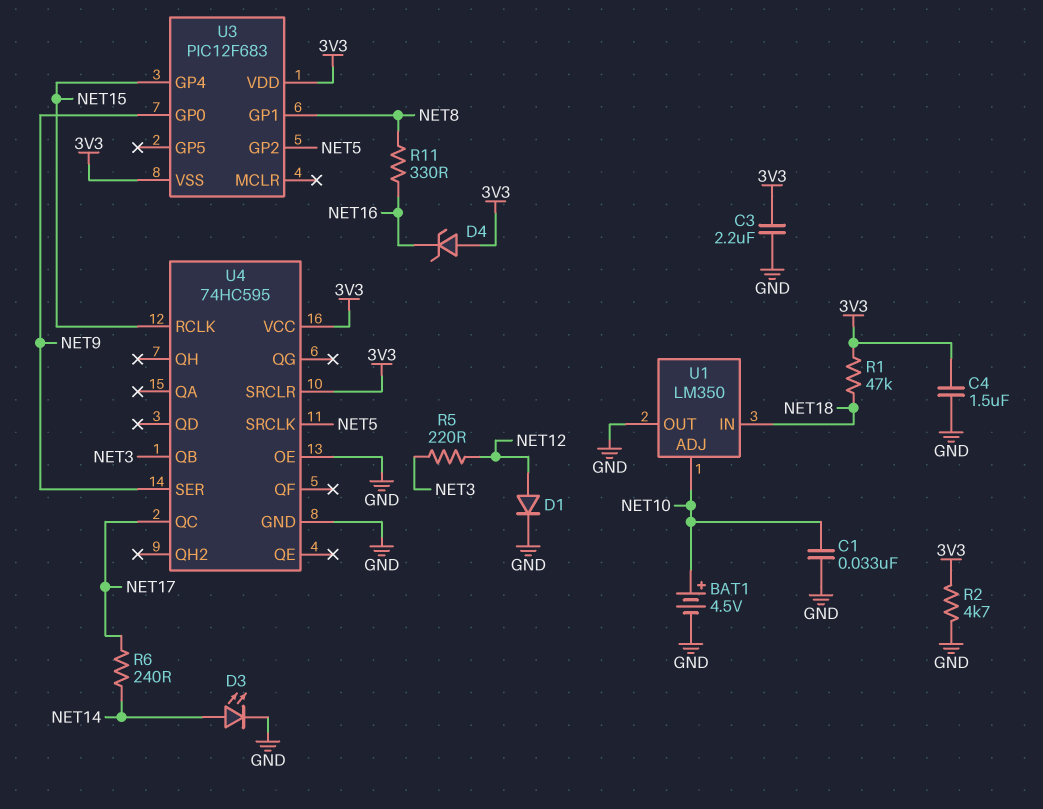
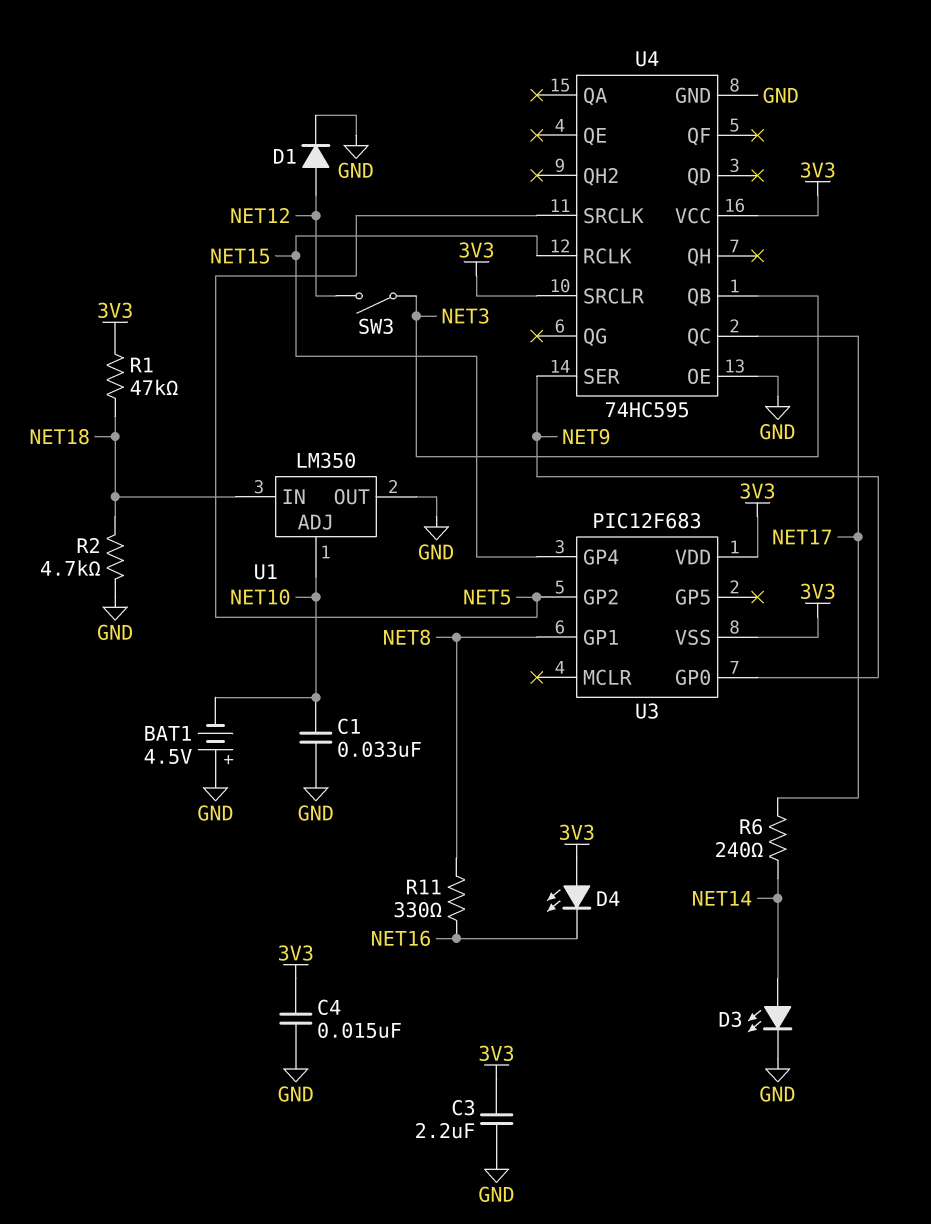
BAT1: 4.5V (plus NET10, minus GND) -> 4.5V (plus GND, minus NET10)
C4: 1.5uF (3V3, GND) -> 15nF (3V3, GND)
D4: zener (A 3V3, K NET16) -> LED (A 3V3, K NET16)
R2: 4.7k (3V3, GND) -> 4.7k (GND, NET18)
R5: 220 (NET3, NET12) -> none
SW3: none -> switch (NET3, NET12)

